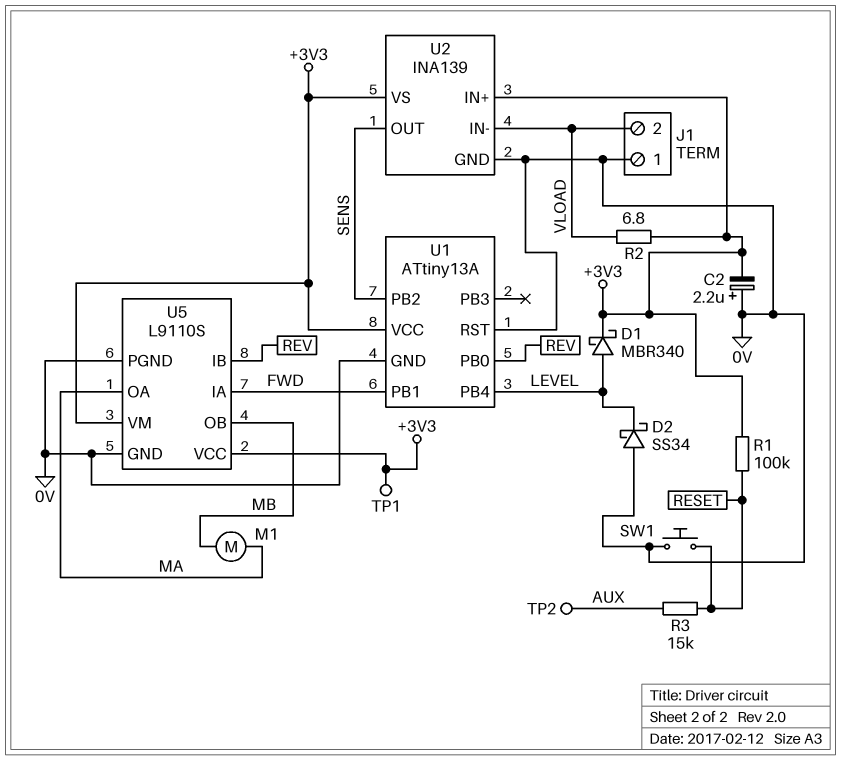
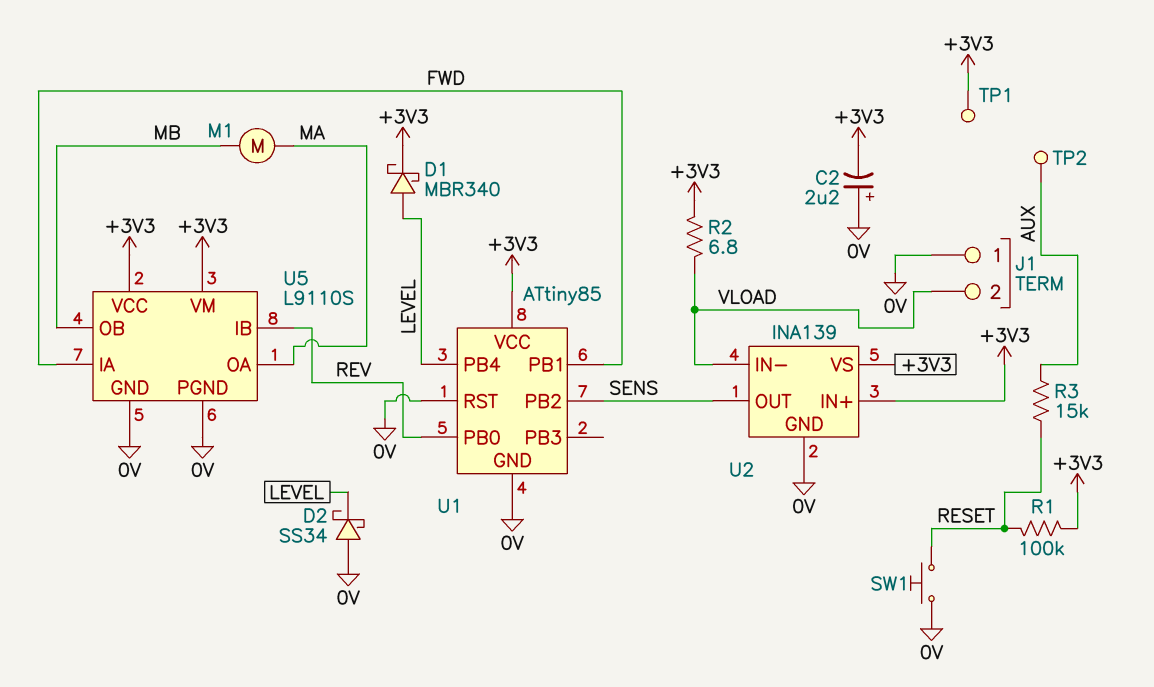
U1: ATtiny13A -> ATtiny85

